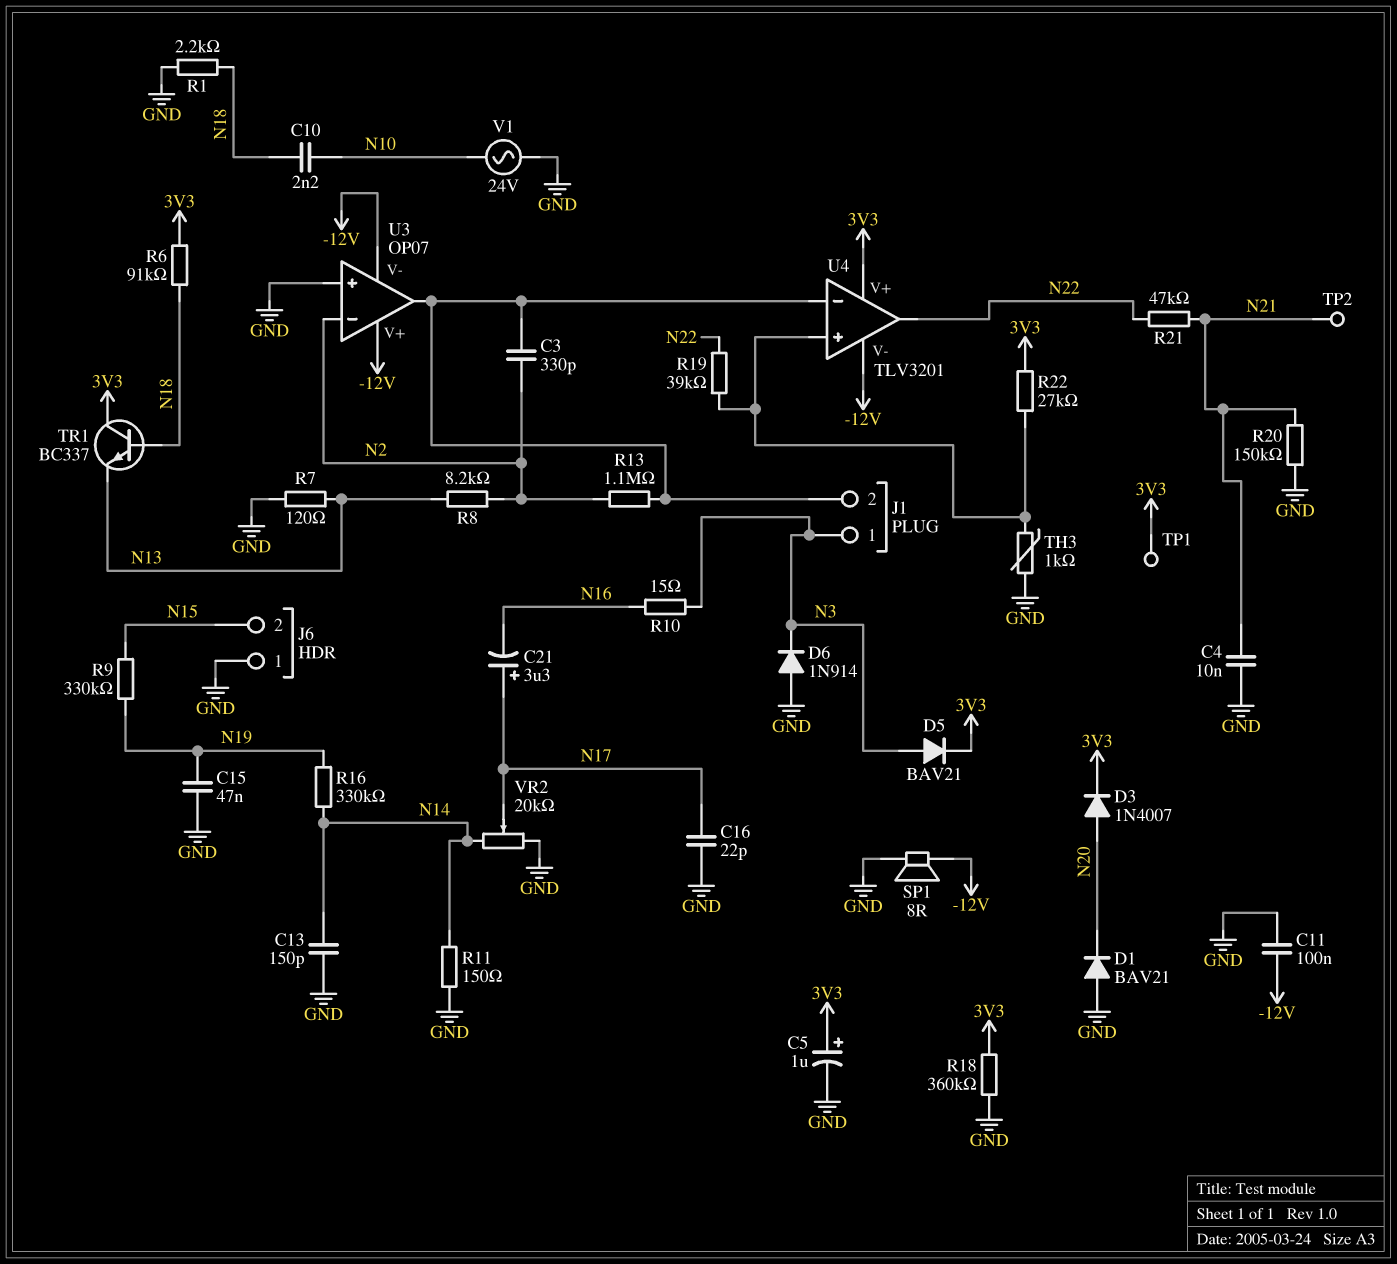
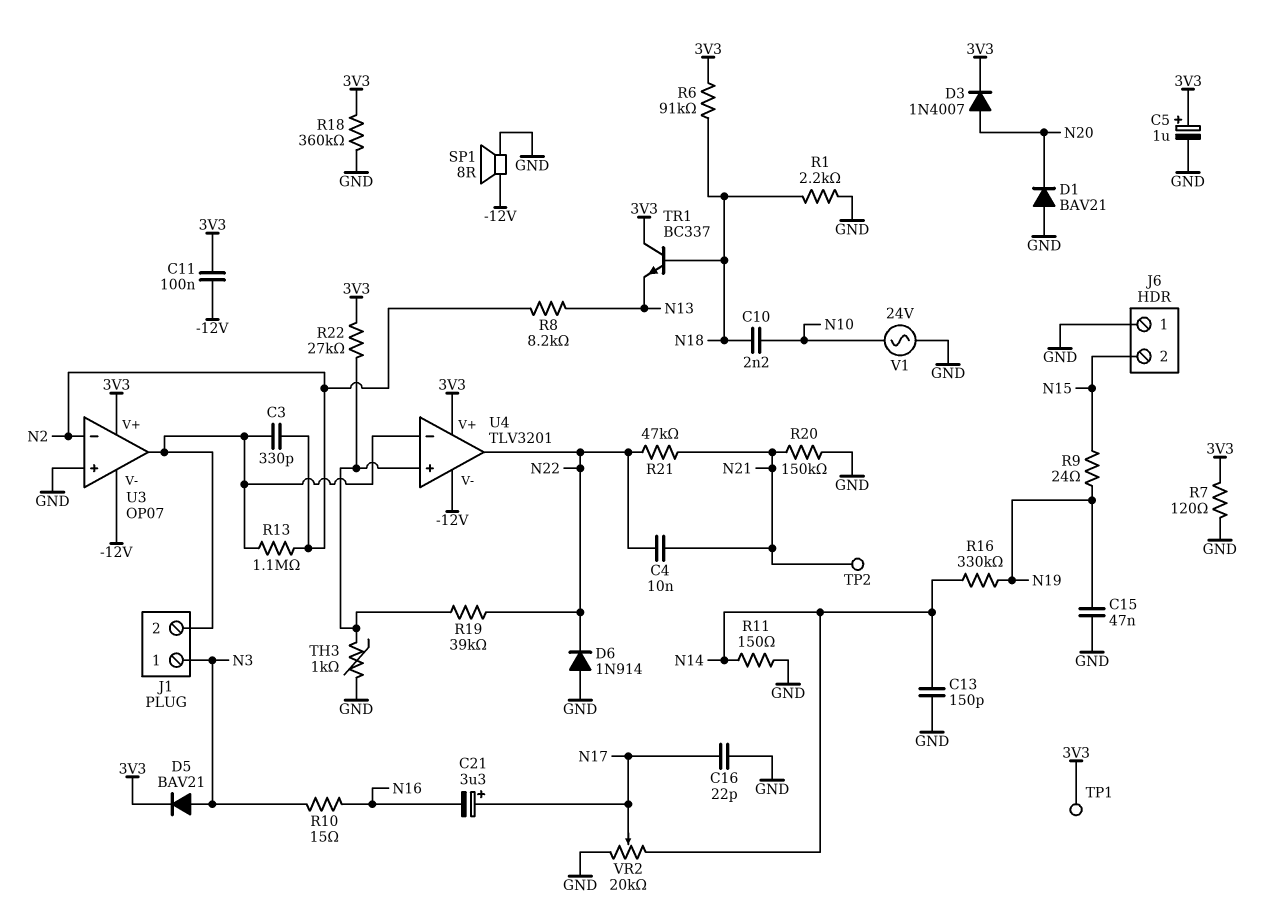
C4: 10nF (GND, N21) -> 10nF (N21, N22)
C11: 100nF (-12V, GND) -> 100nF (-12V, 3V3)
D6: diode 1N914 (A GND, K N3) -> diode 1N914 (A GND, K N22)
R7: 120 (GND, N13) -> 120 (3V3, GND)
R9: 330k (N15, N19) -> 24 (N15, N19)
U3 pin V+: -12V -> 3V3

